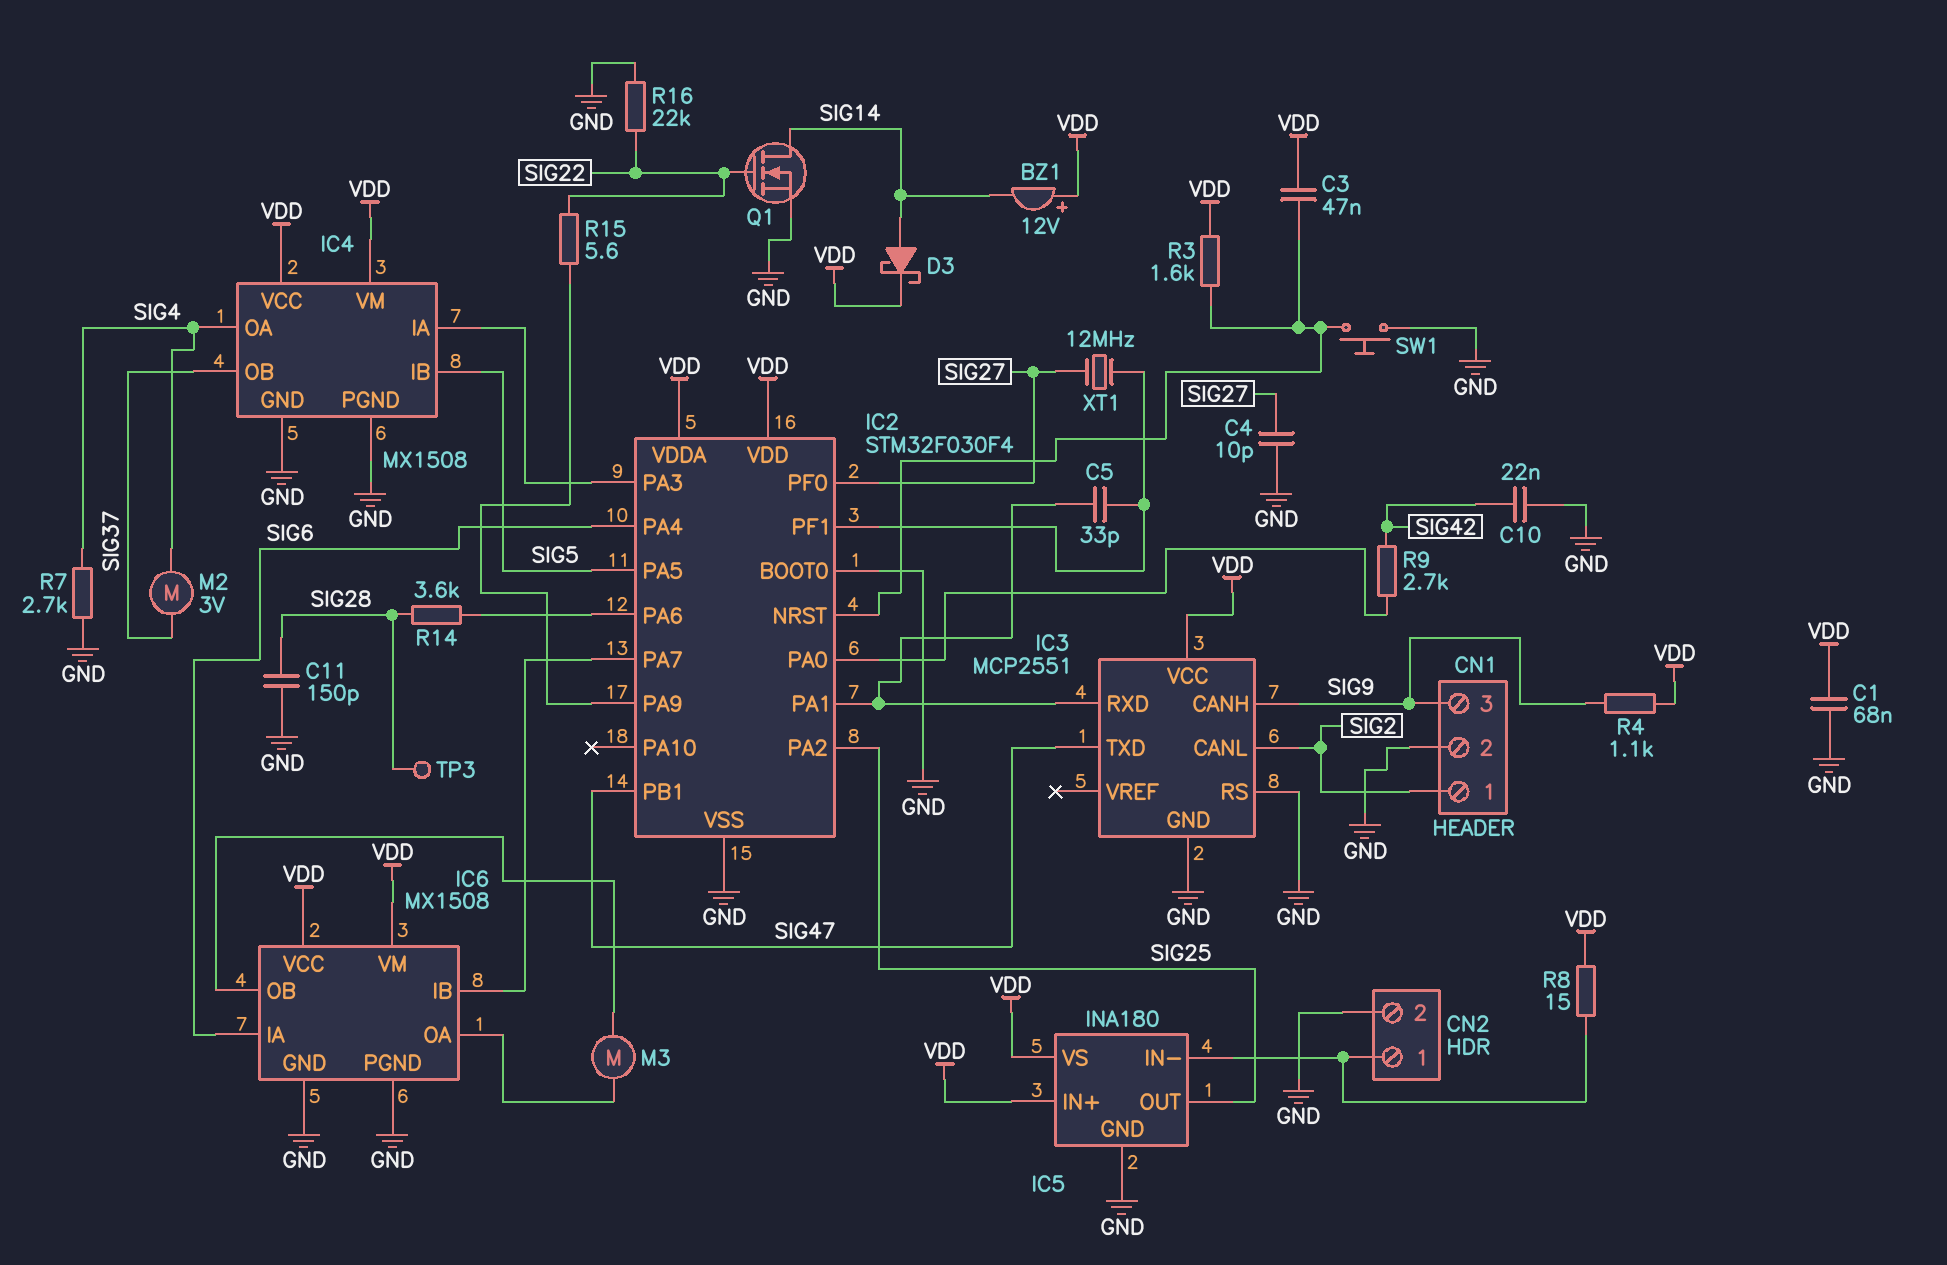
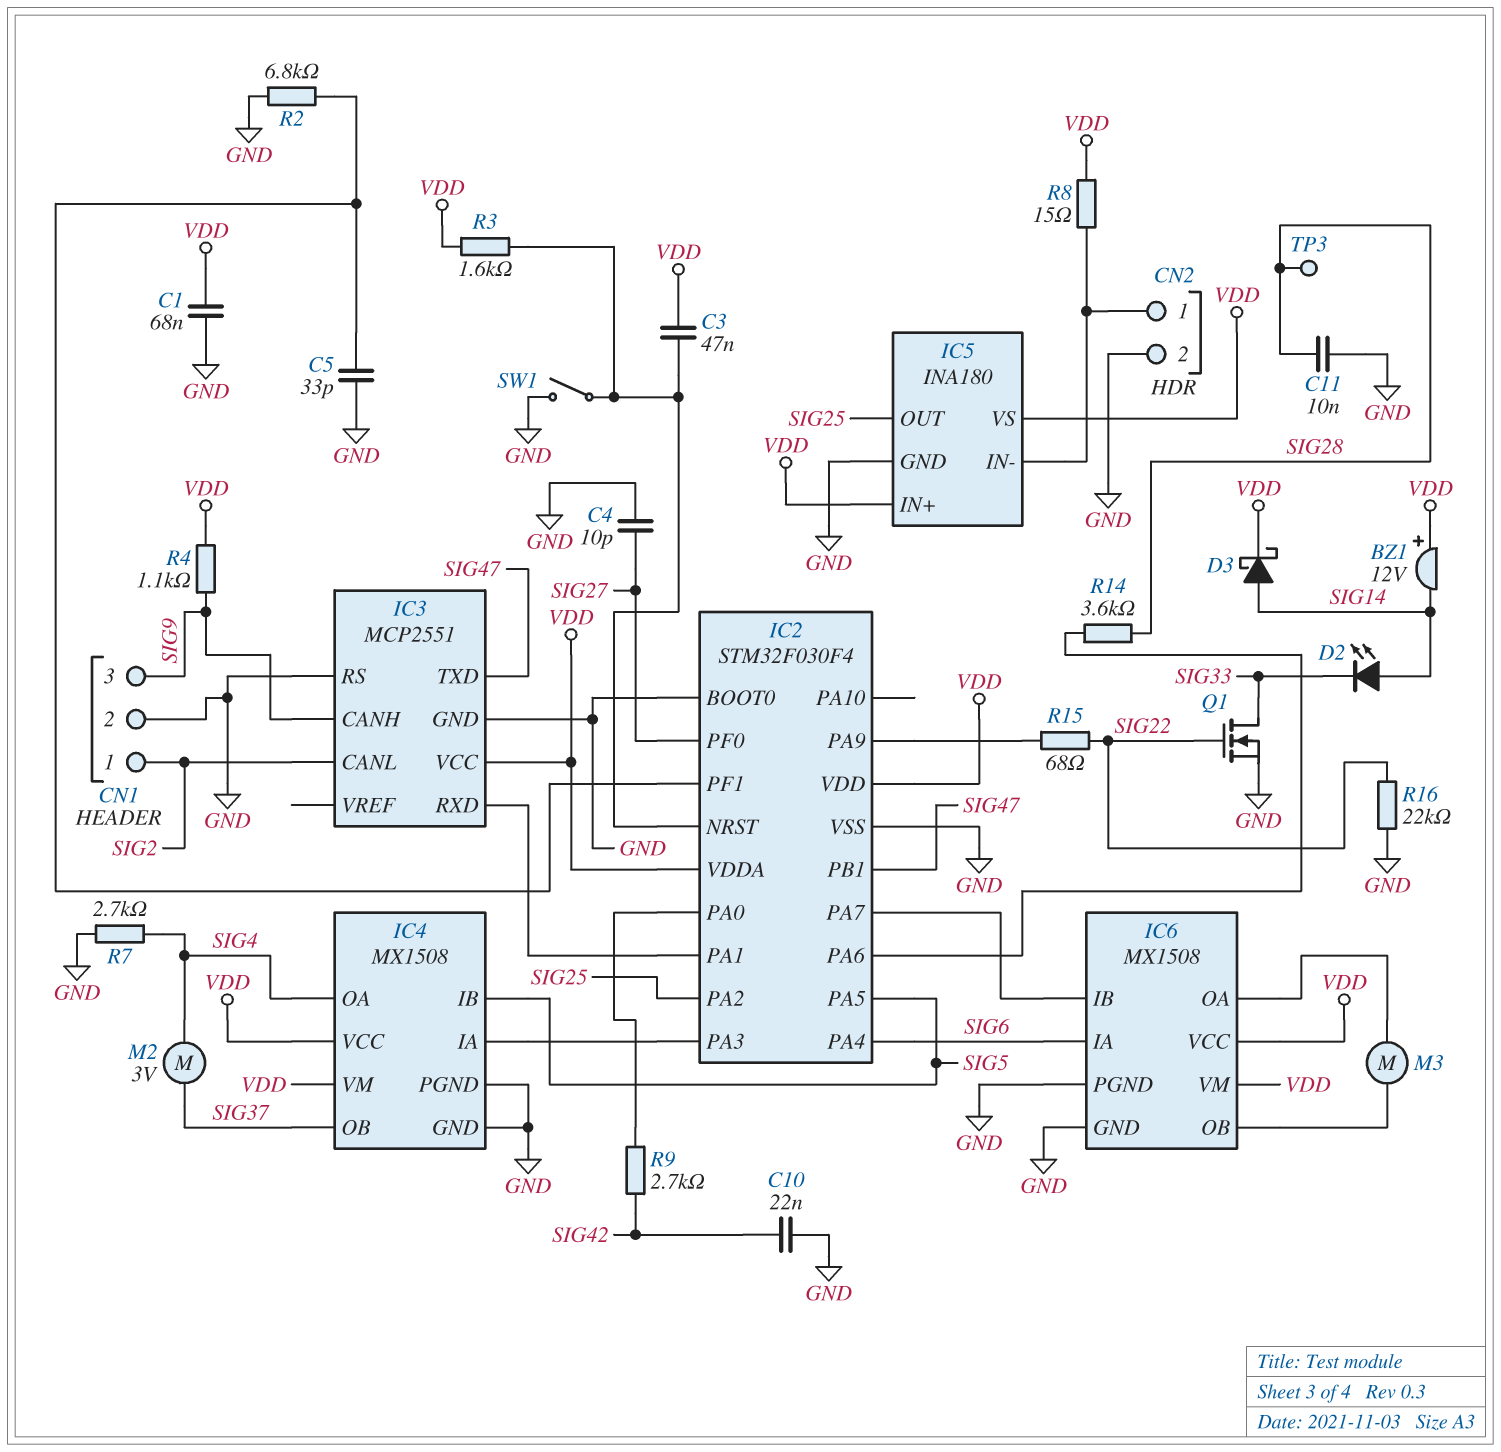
C5: 33pF (IC2/PA1, IC2/PF1) -> 33pF (GND, IC2/PF1)
C11: 150pF (GND, SIG28) -> 10nF (GND, SIG28)
D2: none -> LED (A SIG14, K SIG33)
Q1: NMOS (G SIG22, D SIG14, S GND) -> NMOS (G SIG22, D SIG33, S GND)
R2: none -> 6.8k (GND, IC2/PF1)
R15: 5.6 (IC2/PA9, SIG22) -> 68 (IC2/PA9, SIG22)
SW1: button (GND, IC2/NRST) -> switch (GND, IC2/NRST)
XT1: 12MHz (IC2/PF1, SIG27) -> none

